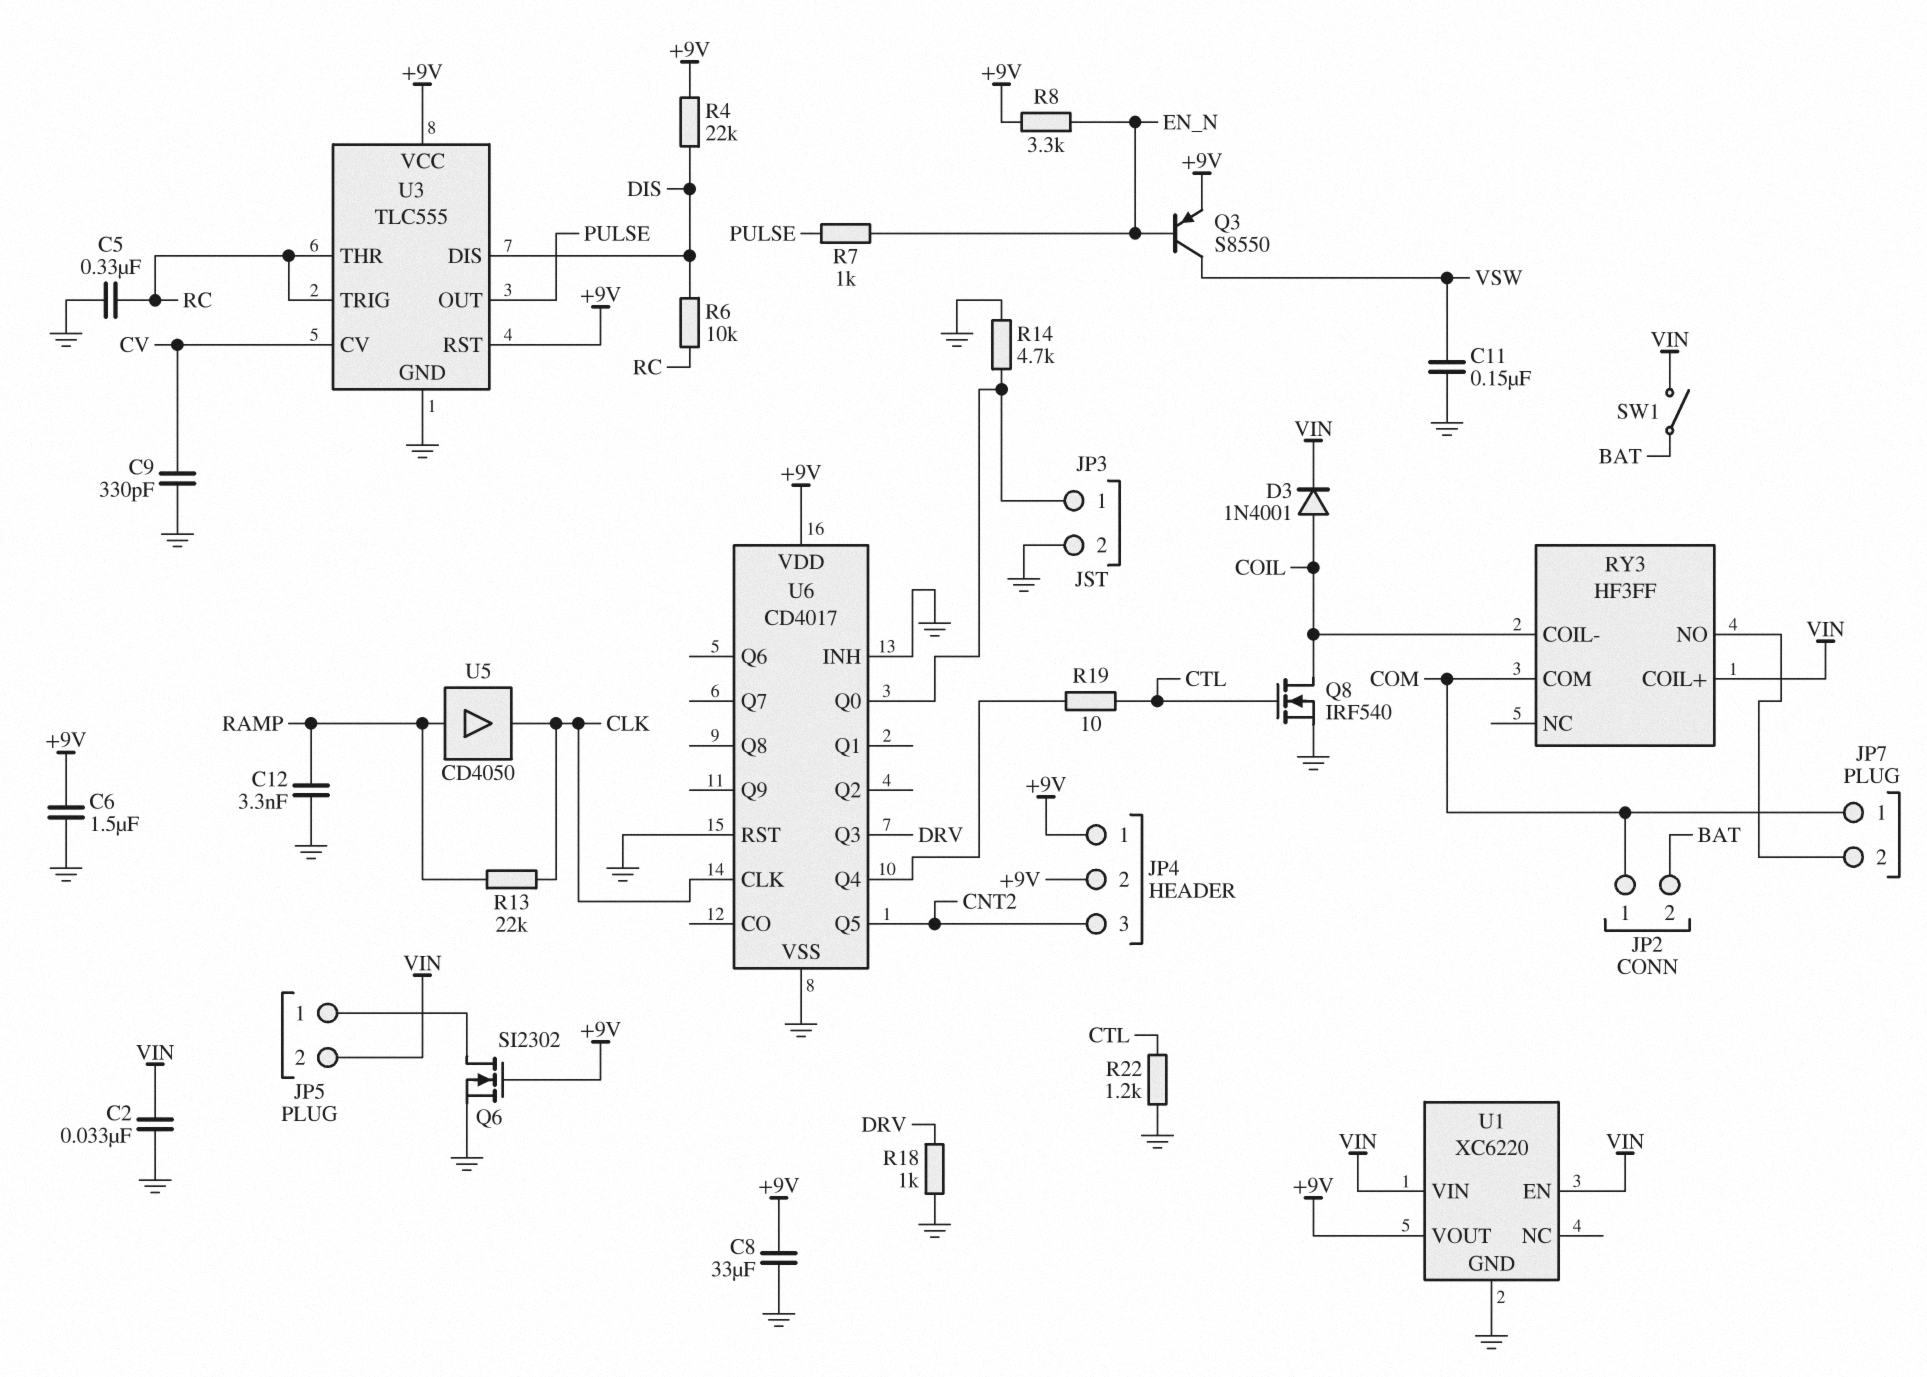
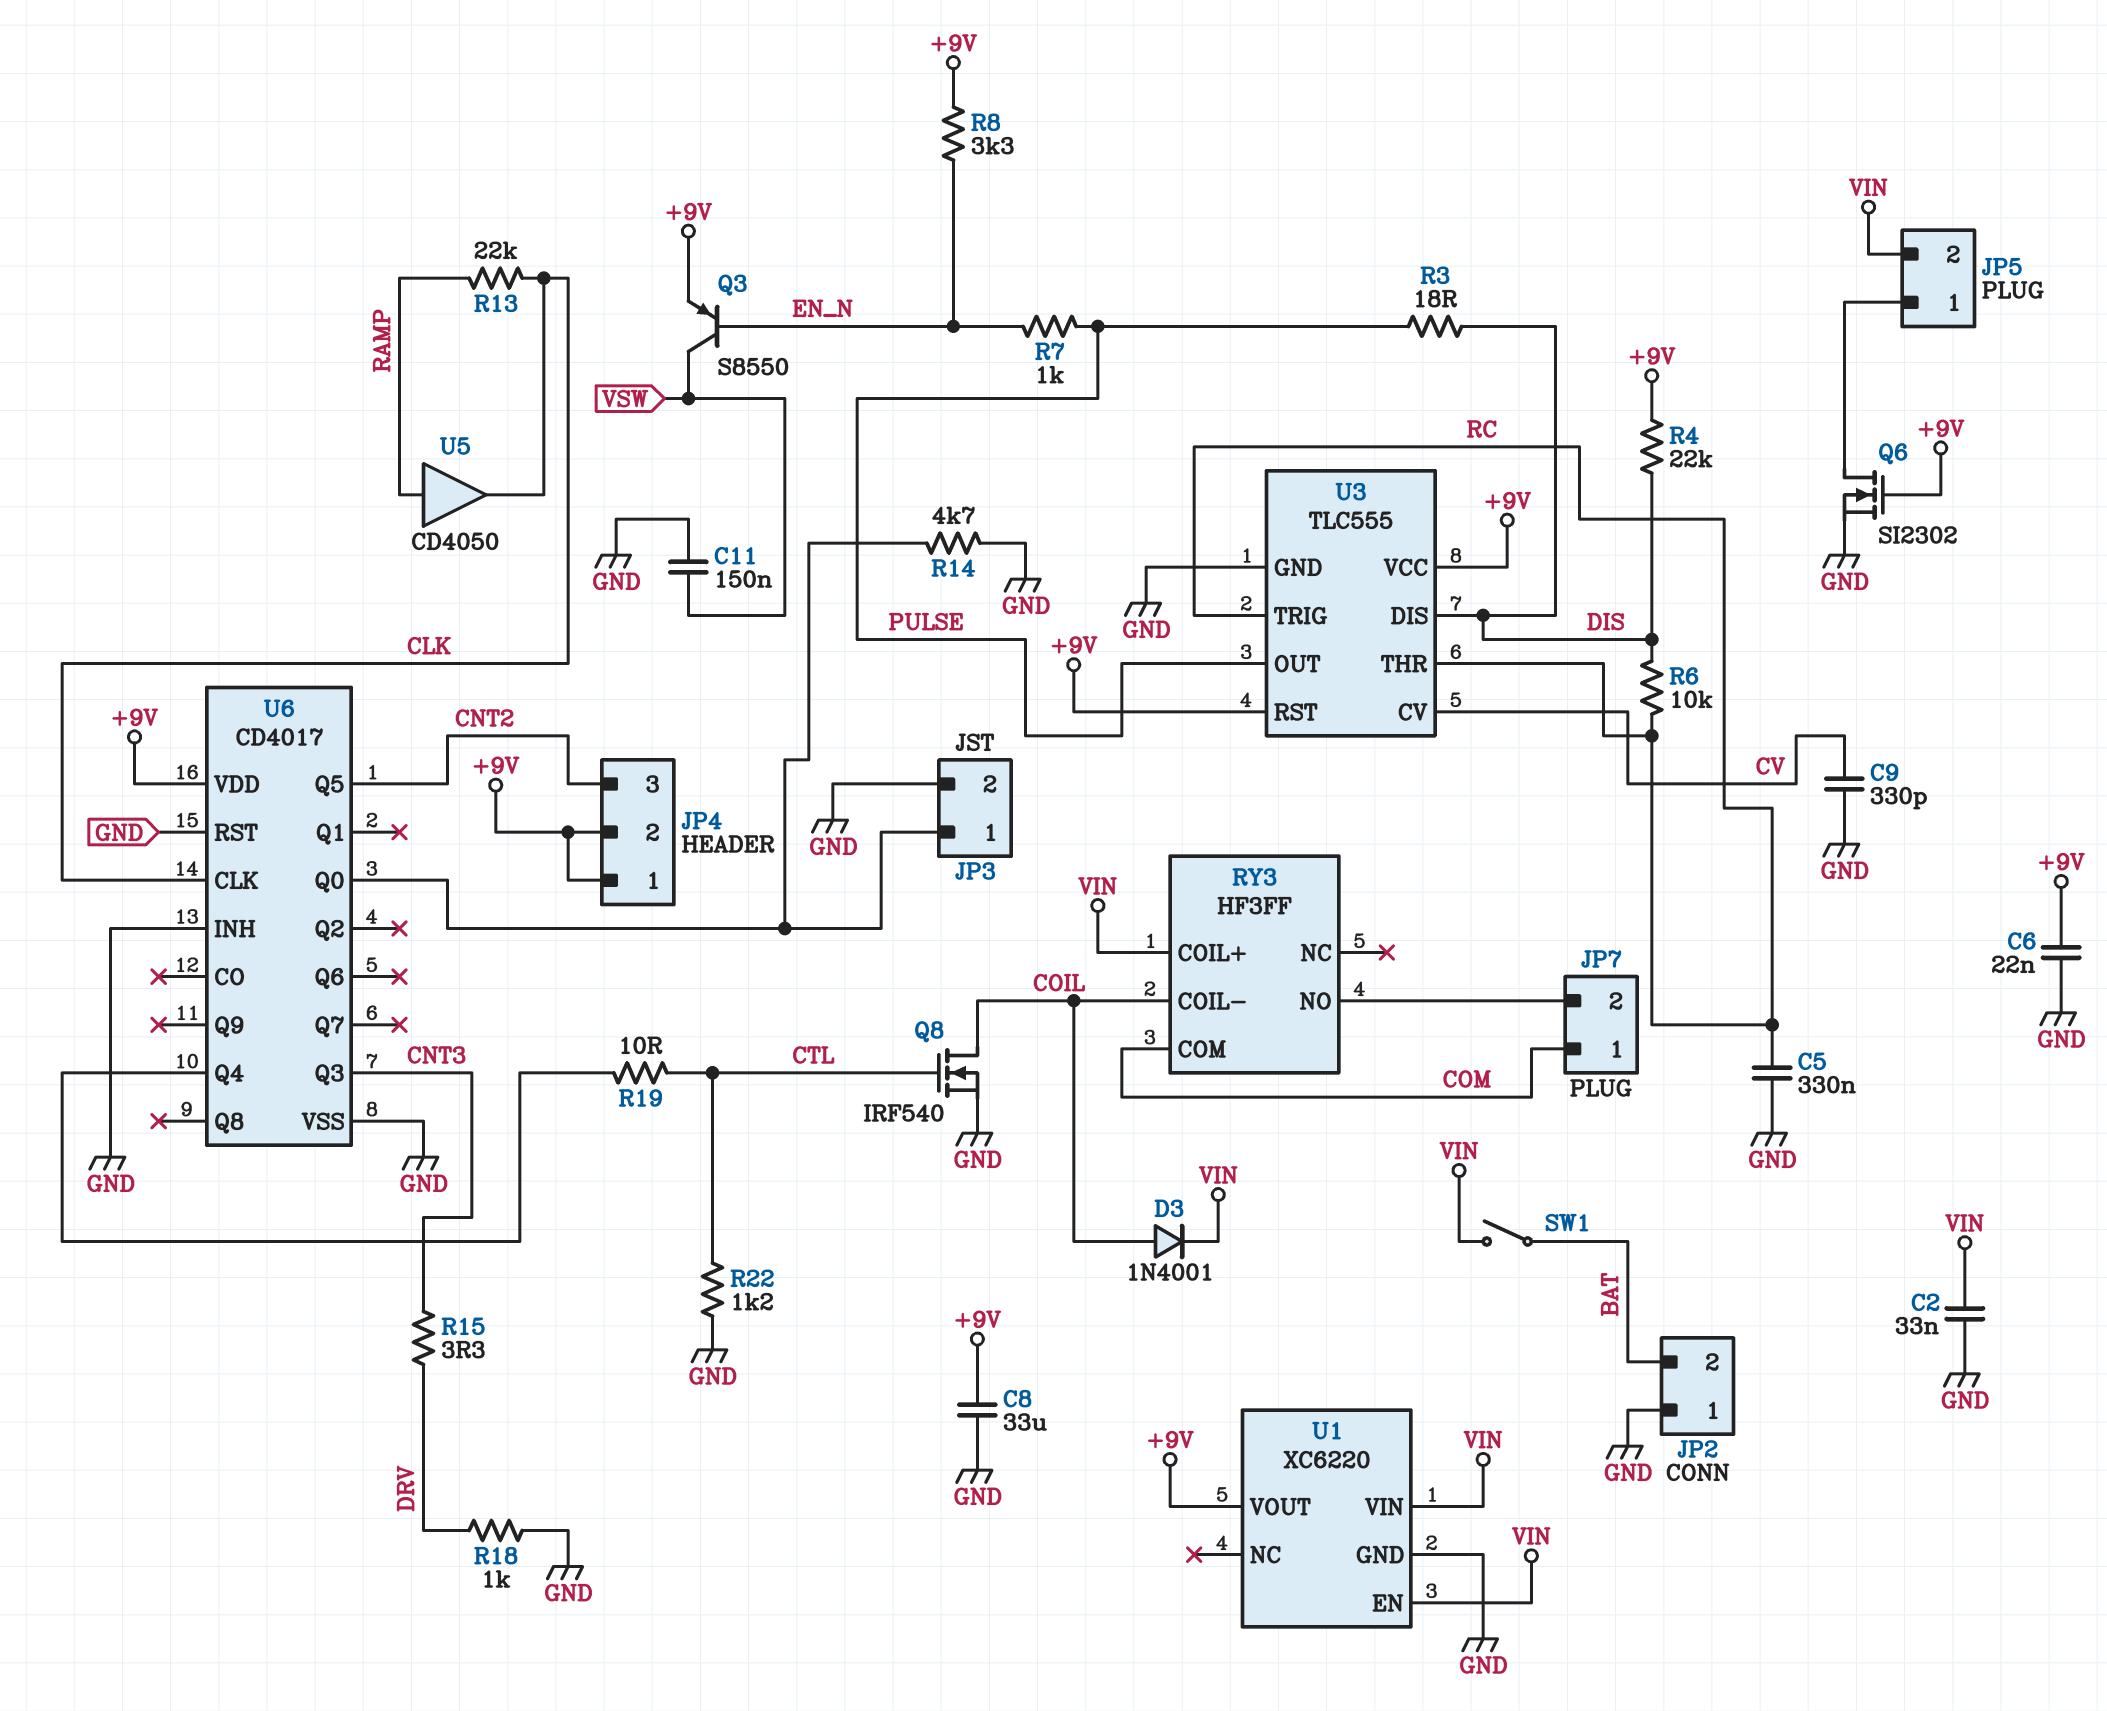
C6: 1.5uF (+9V, GND) -> 22nF (+9V, GND)
C12: 3.3nF (GND, RAMP) -> none
JP2 pin 1: COM -> GND
R3: none -> 18 (DIS, PULSE)
R15: none -> 3.3 (CNT3, DRV)
U6 pin Q3: DRV -> CNT3

